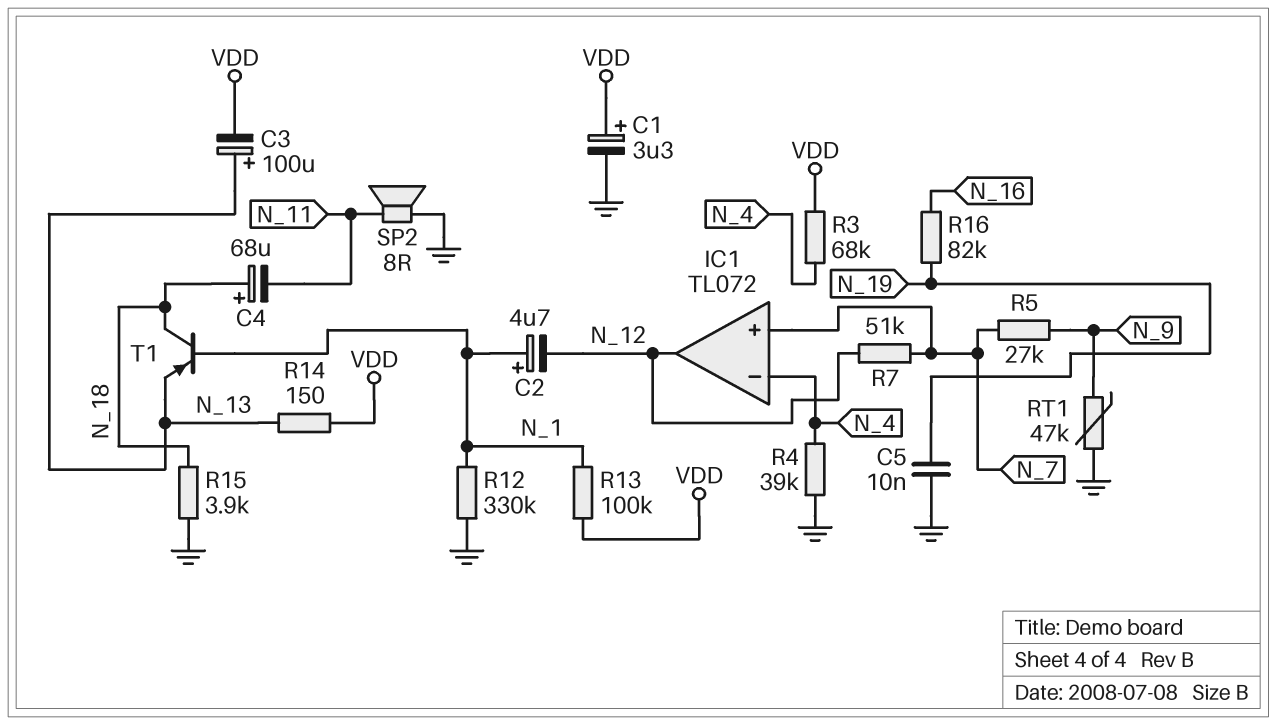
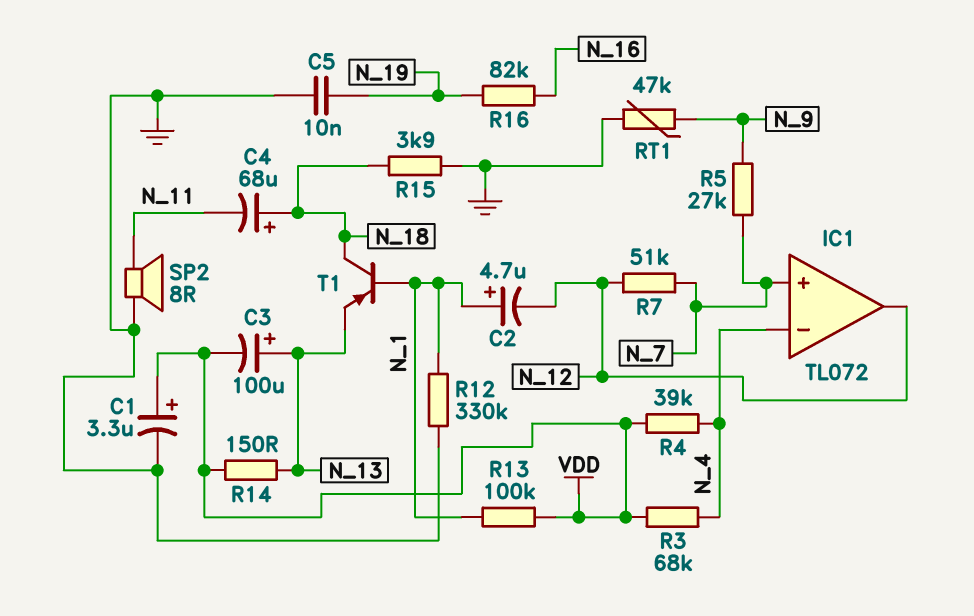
R4: 39k (GND, N_4) -> 39k (N_4, VDD)

